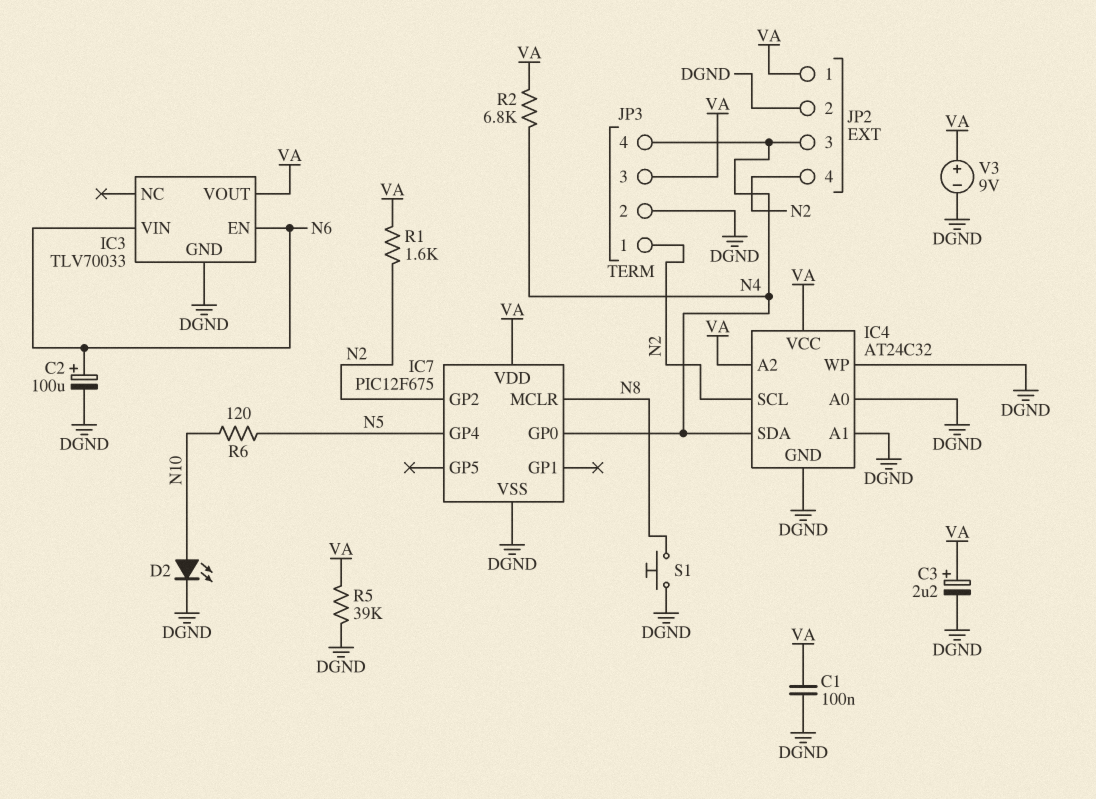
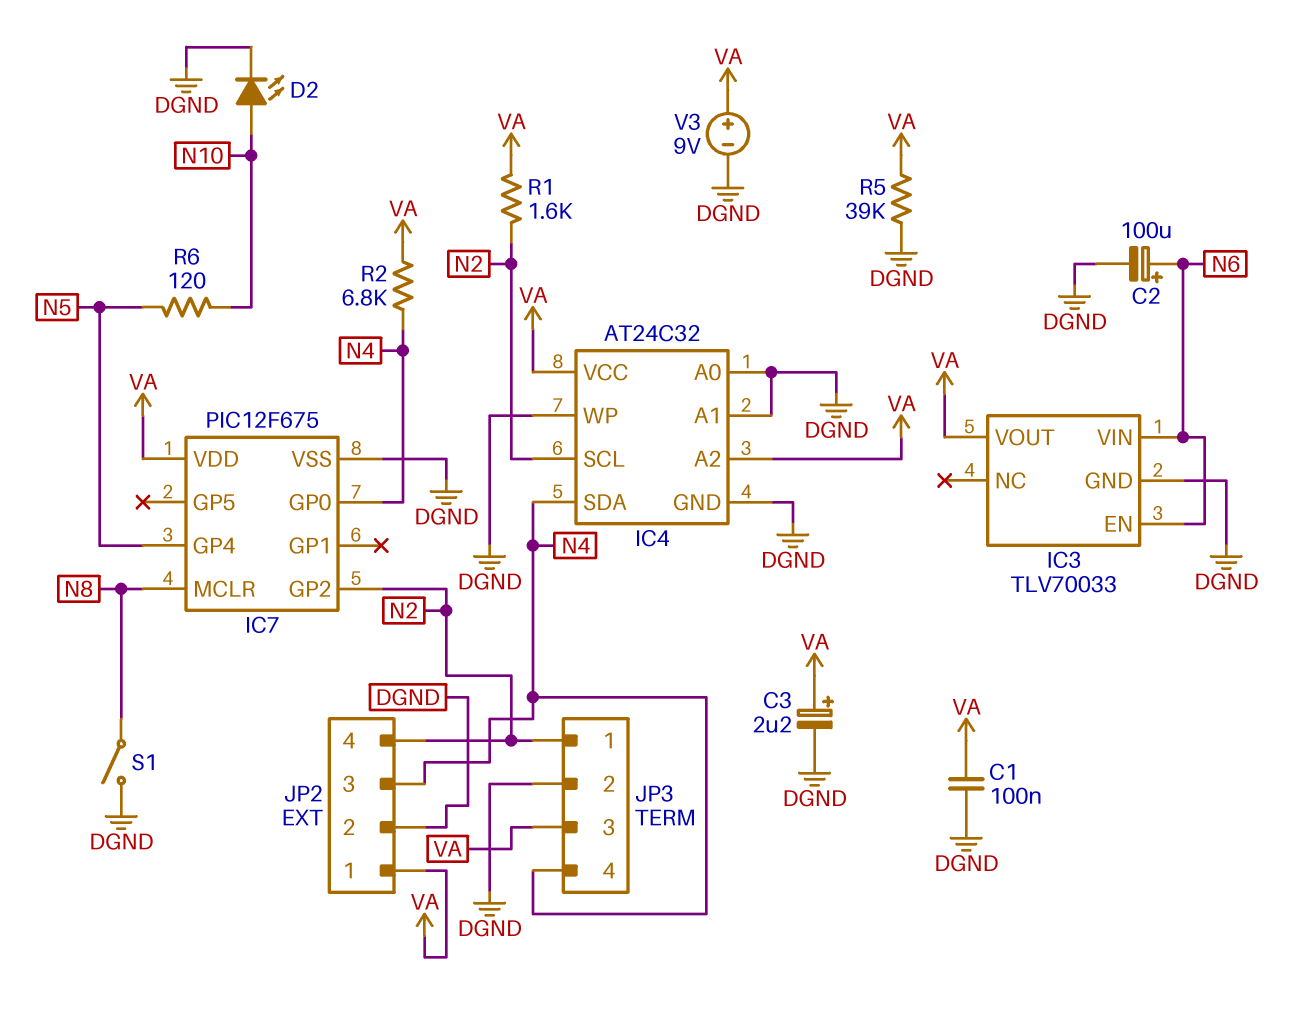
S1: button (DGND, N8) -> switch (DGND, N8)

